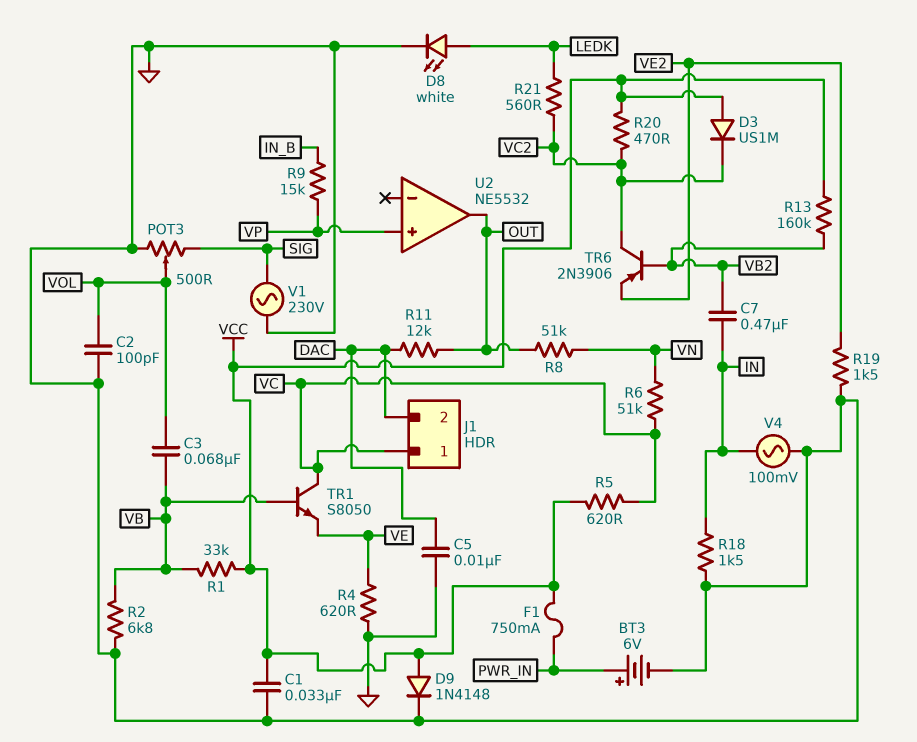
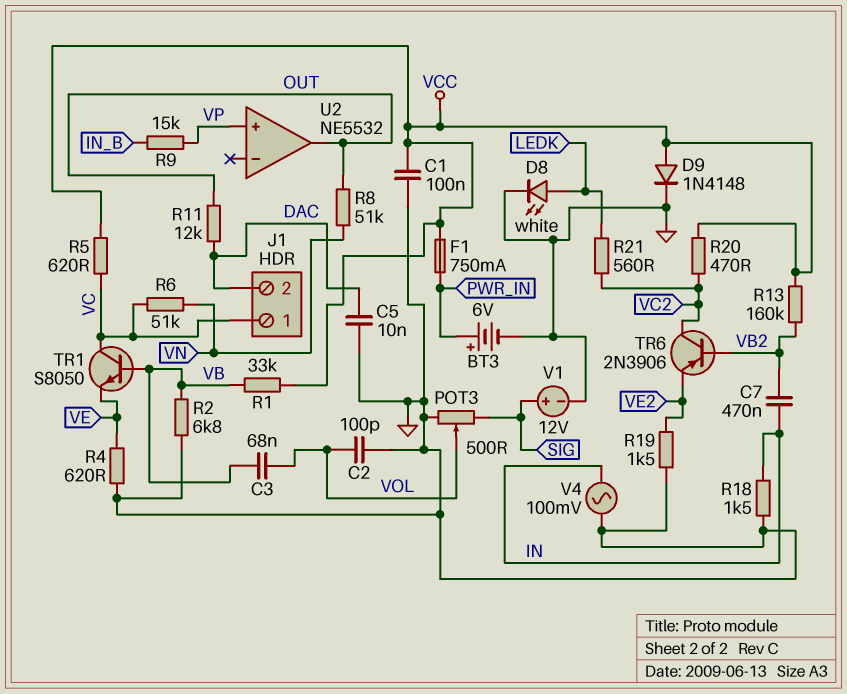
C1: 33nF (GND, VCC) -> 100nF (GND, VCC)
D3: diode US1M (A VCC, K VC2) -> none
V1: AC 230V (GND, SIG) -> 12V (plus SIG, minus GND)

